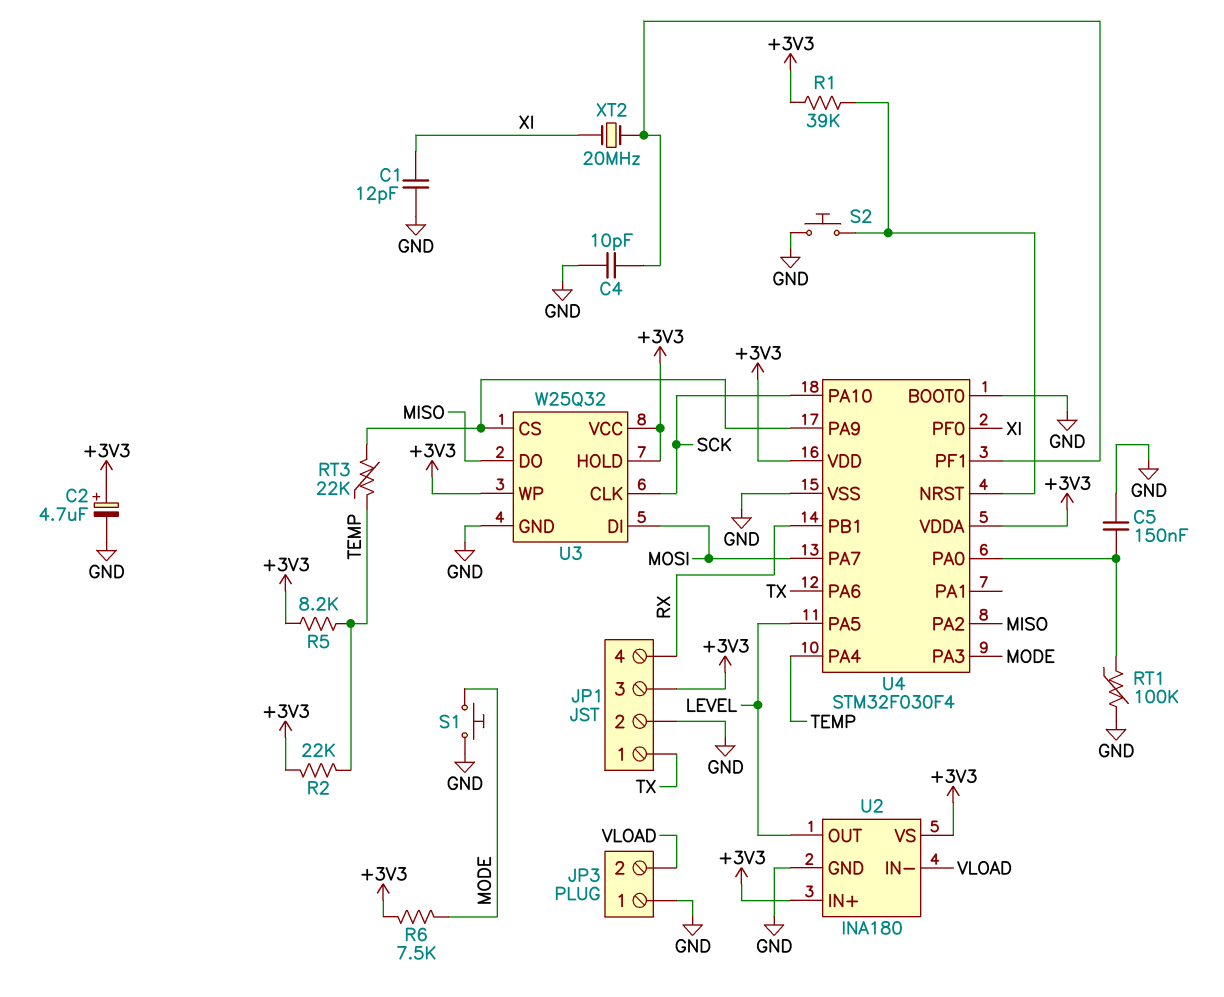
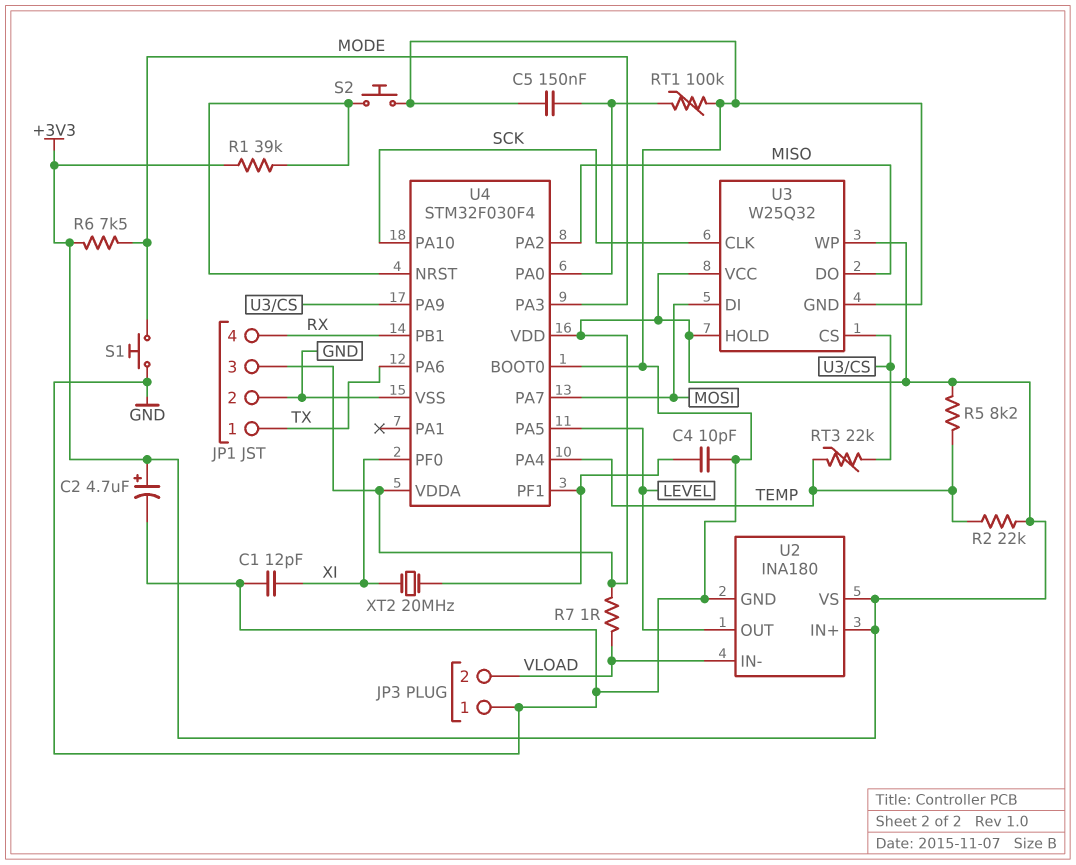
R7: none -> 1 (+3V3, VLOAD)

